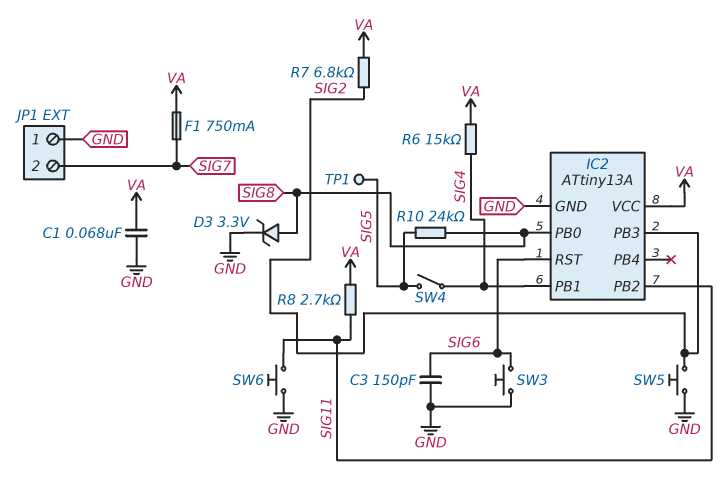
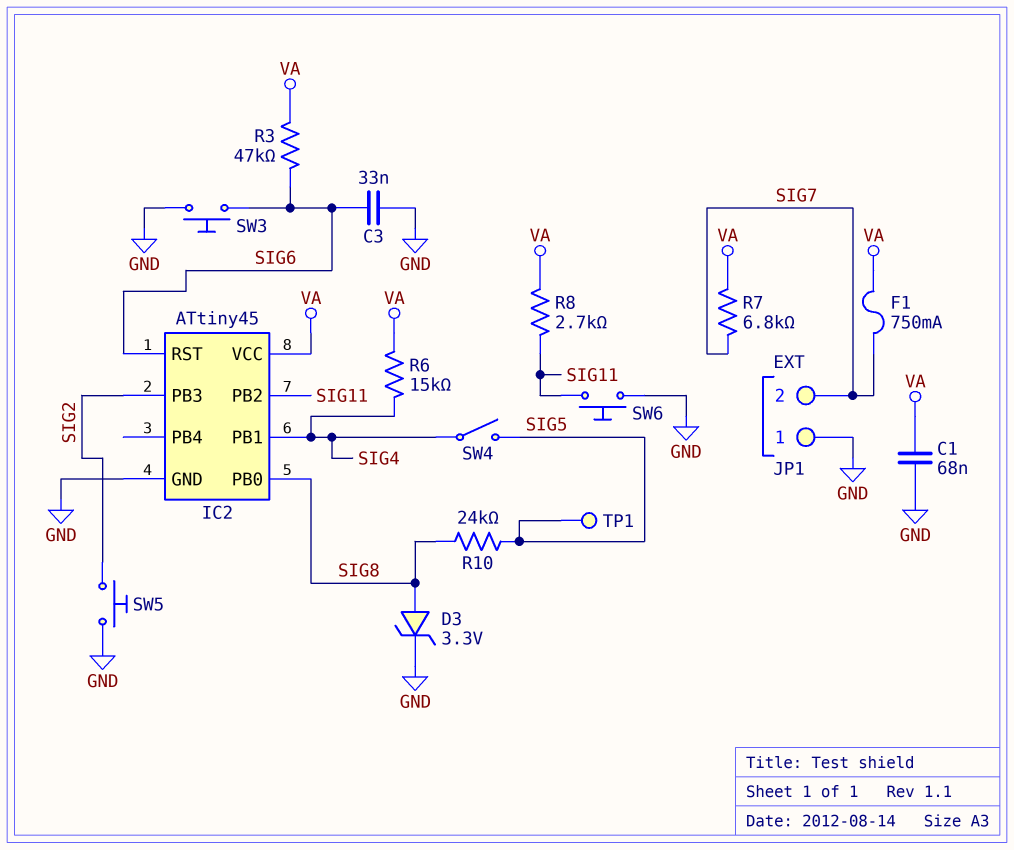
C3: 150pF (GND, SIG6) -> 33nF (GND, SIG6)
IC2: ATtiny13A -> ATtiny45
R3: none -> 47k (SIG6, VA)
R7: 6.8k (SIG2, VA) -> 6.8k (SIG7, VA)

